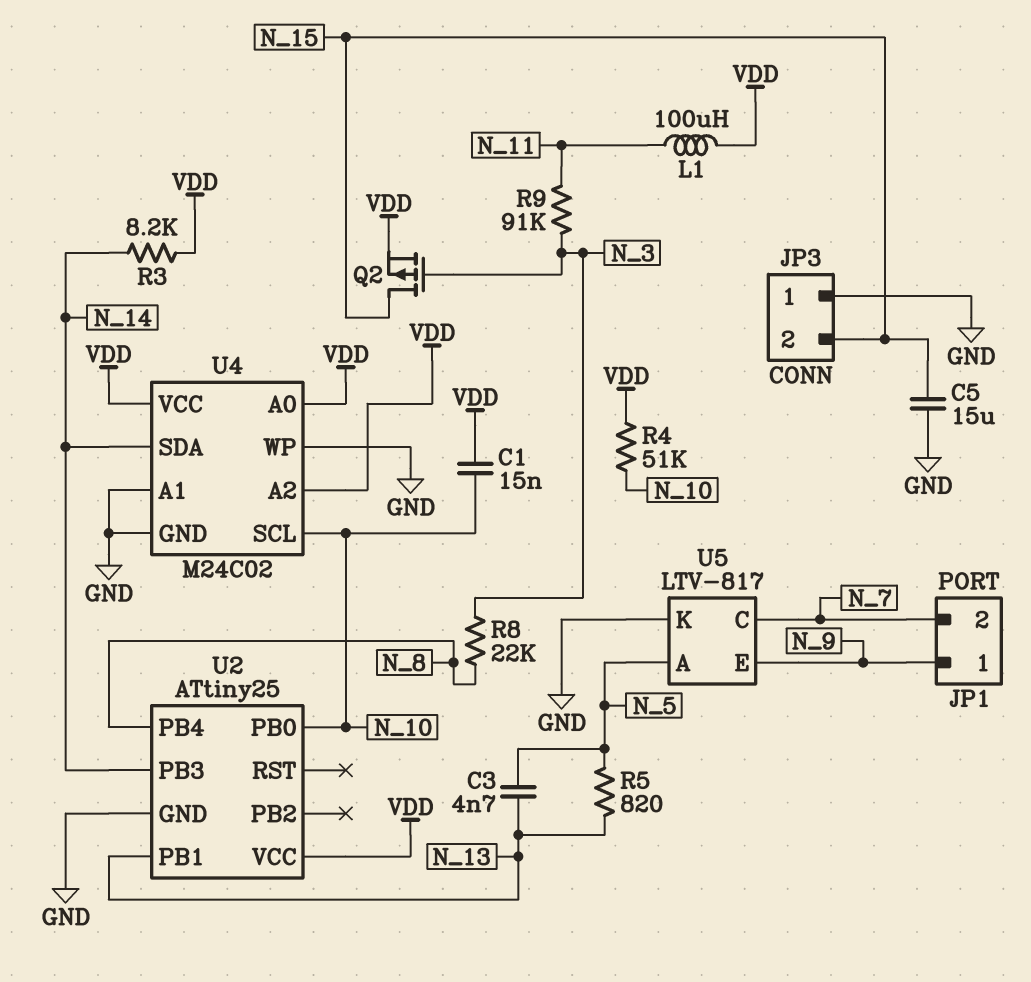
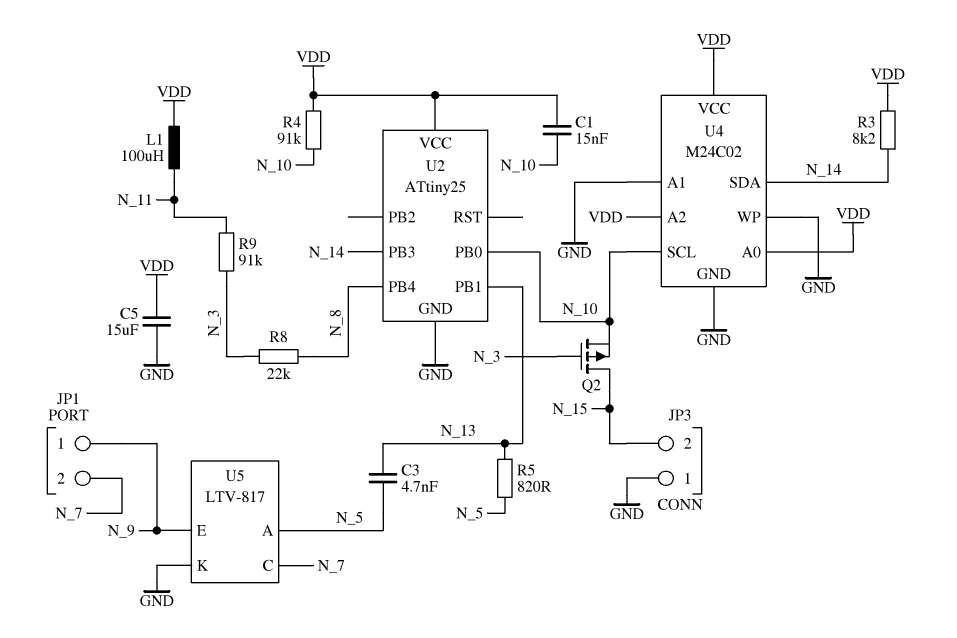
C5: 15uF (GND, N_15) -> 15uF (GND, VDD)
Q2: PMOS (G N_3, D N_15, S VDD) -> PMOS (G N_3, D N_15, S N_10)
R4: 51k (N_10, VDD) -> 91k (N_10, VDD)

